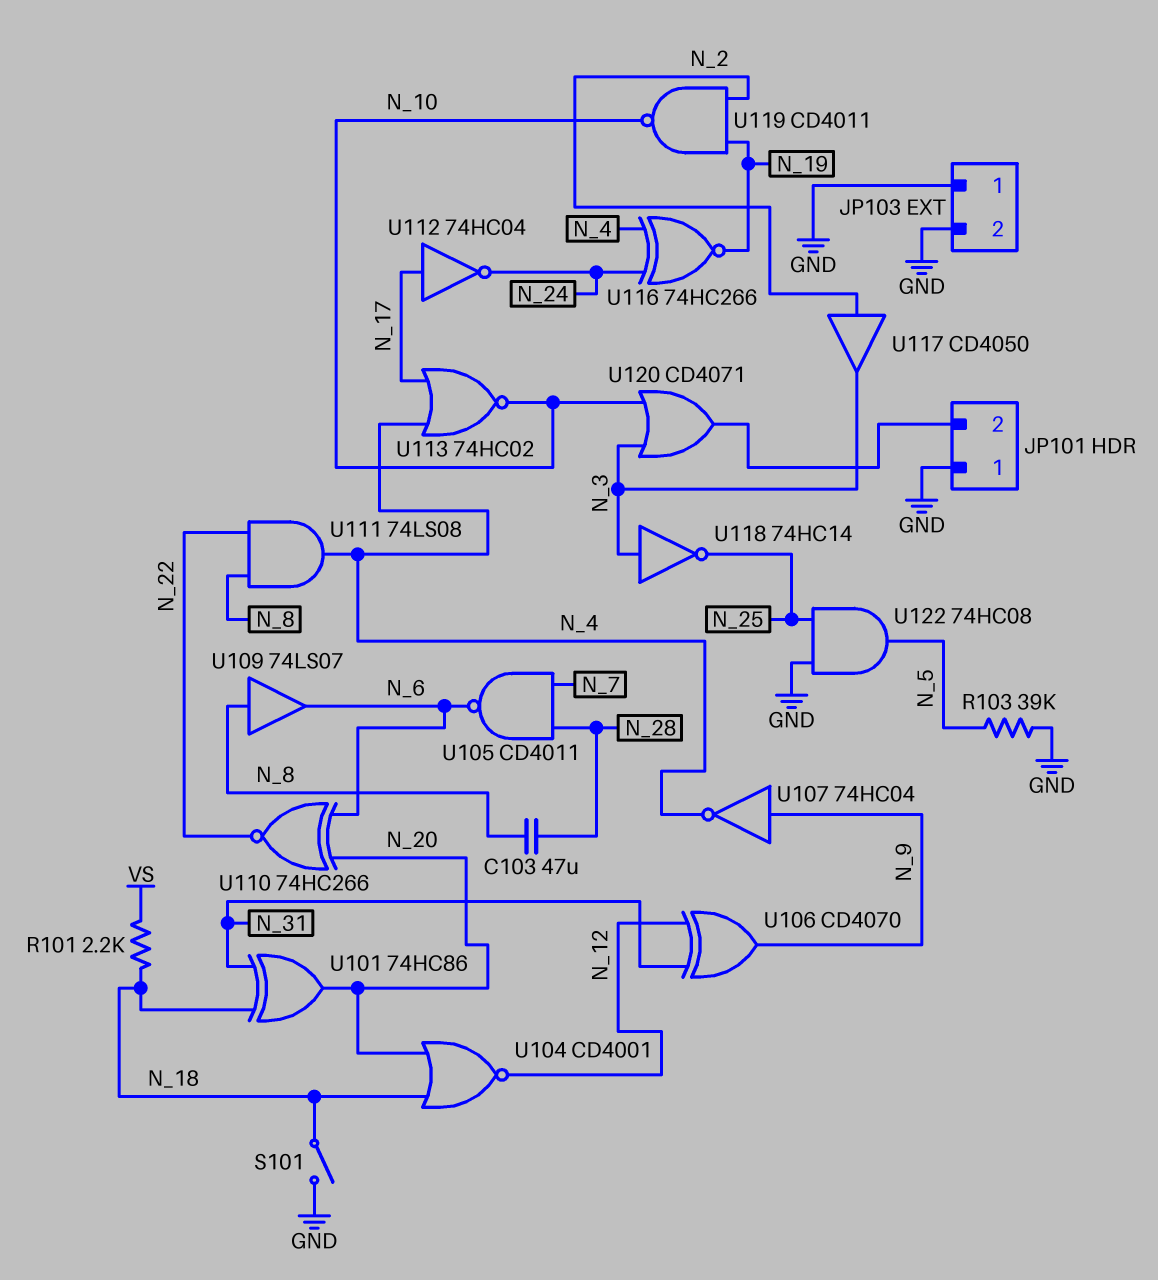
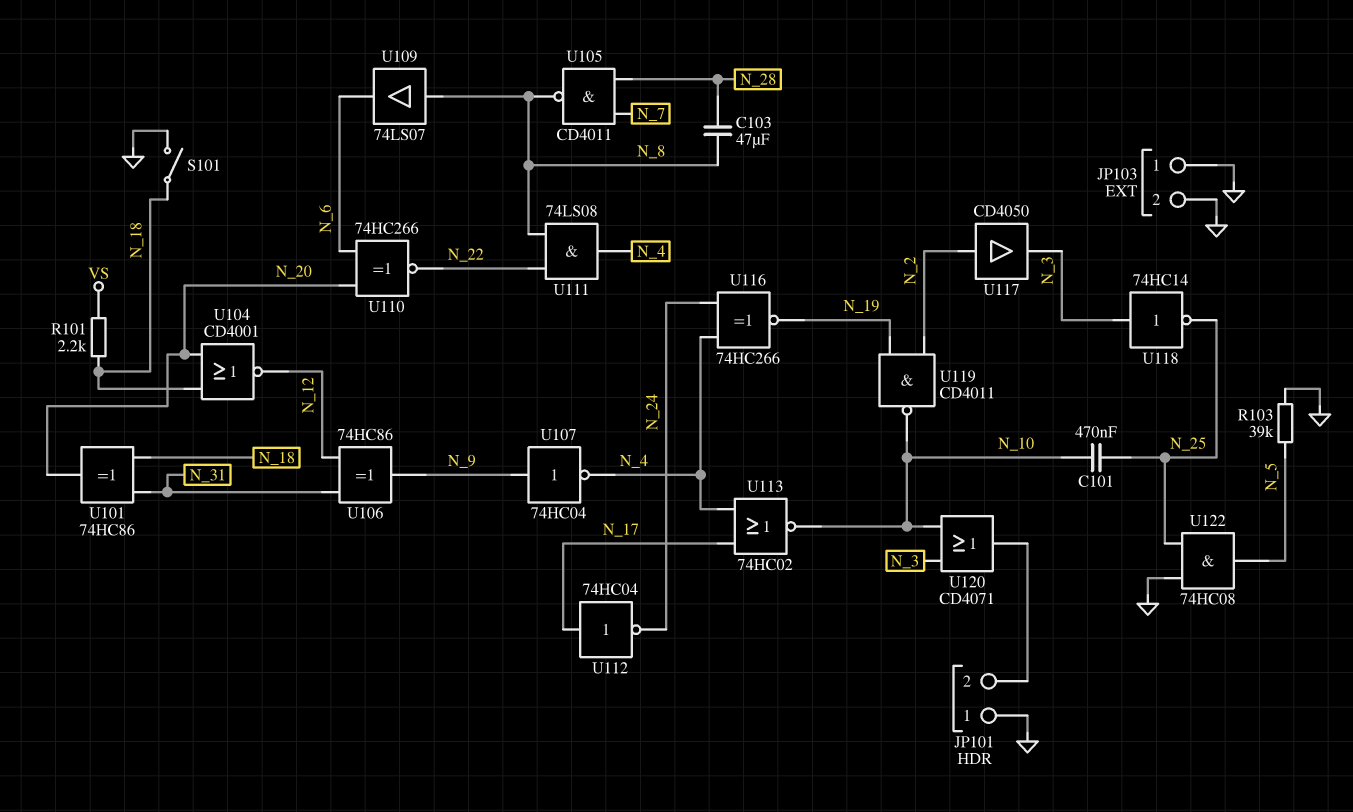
C101: none -> 470nF (N_10, N_25)
U105: NAND CD4011 (in N_7, in N_28, out N_6) -> NAND CD4011 (in N_7, in N_28, out N_8)
U106: XOR CD4070 (in N_12, in N_31, out N_9) -> XOR 74HC86 (in N_12, in N_31, out N_9)

